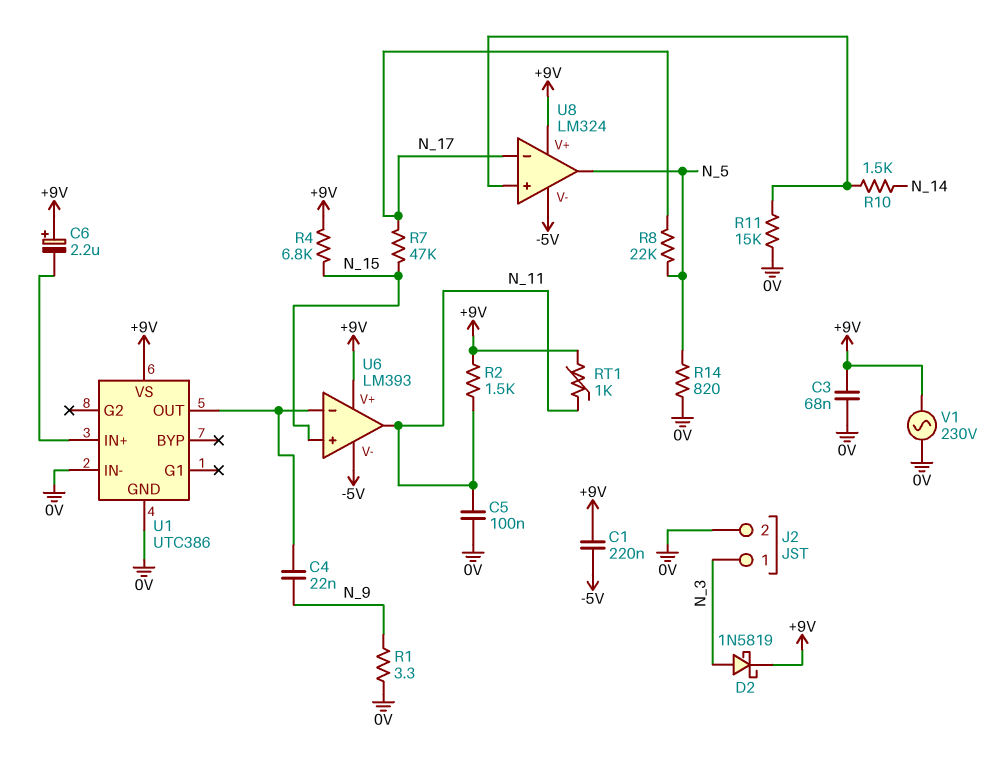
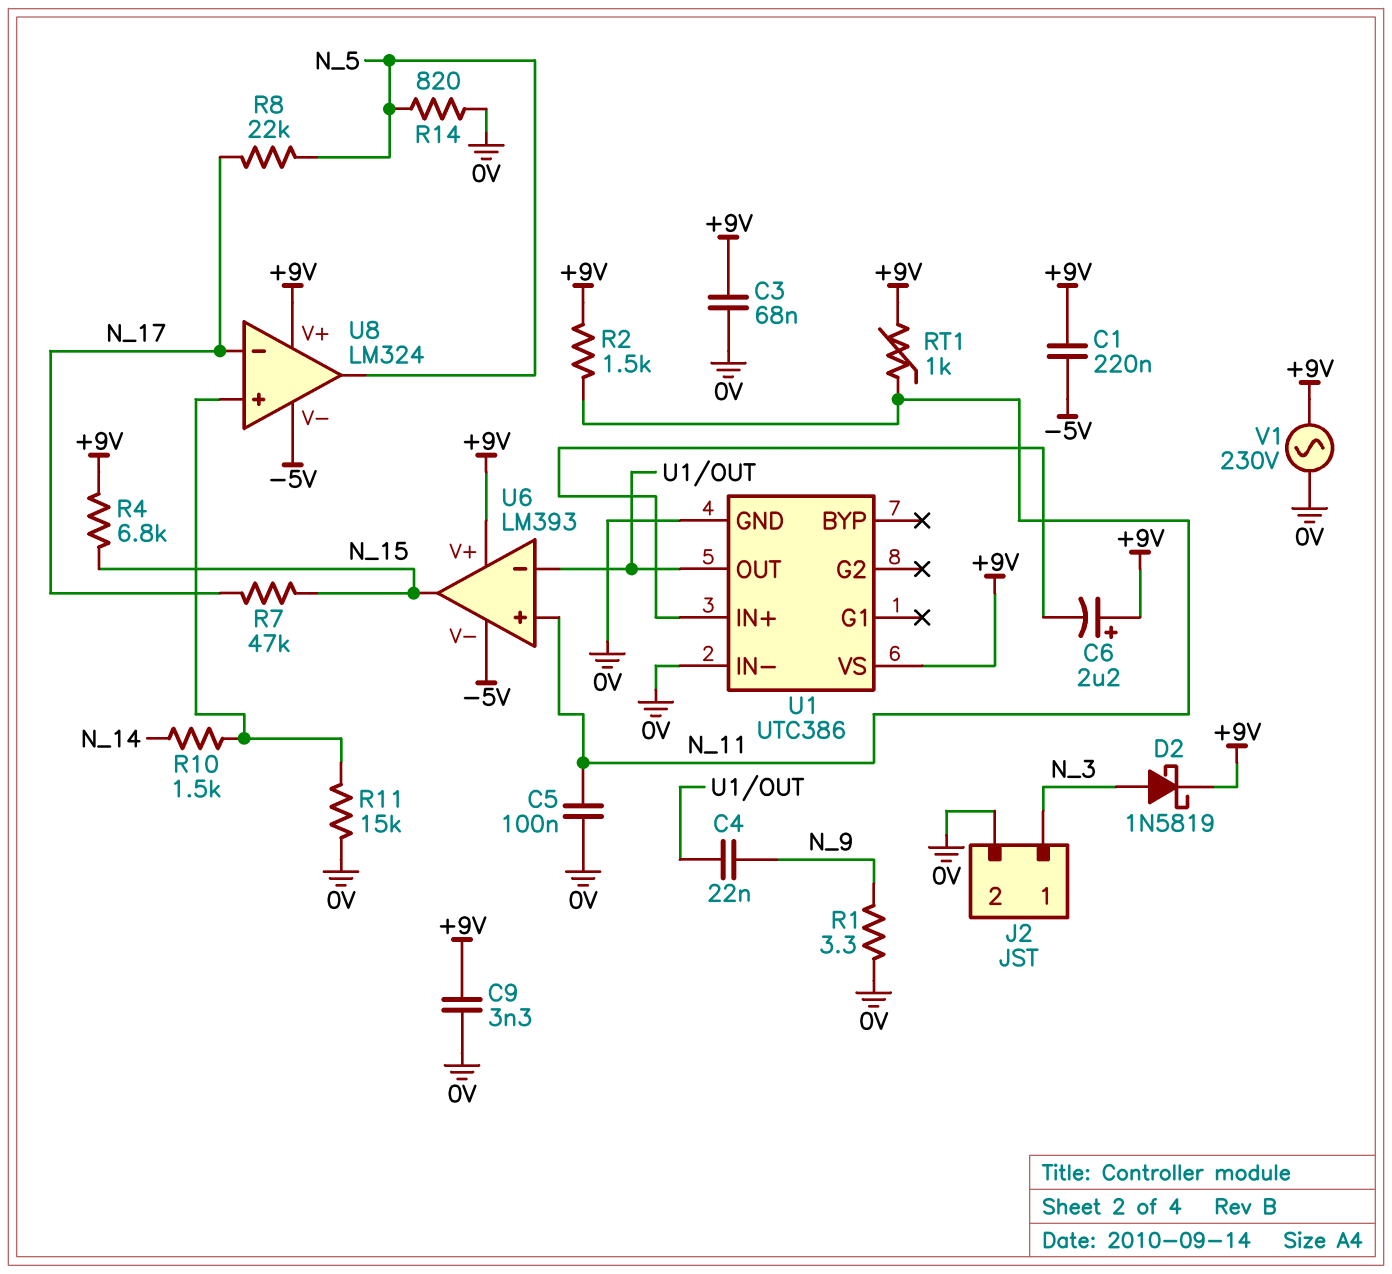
C9: none -> 3.3nF (+9V, 0V)
U6 pin in+: N_15 -> N_11
U6 pin out: N_11 -> N_15

